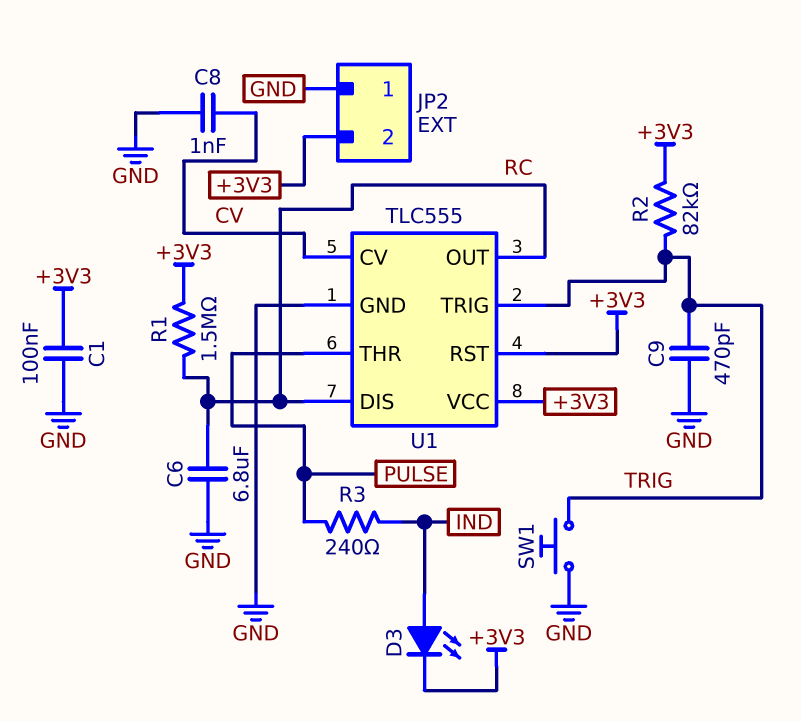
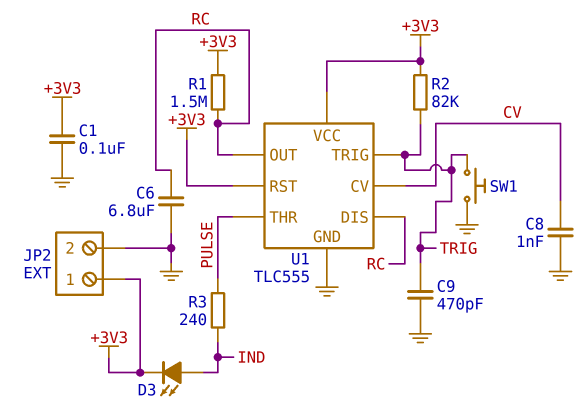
JP2 pin 1: GND -> +3V3
JP2 pin 2: +3V3 -> GND

